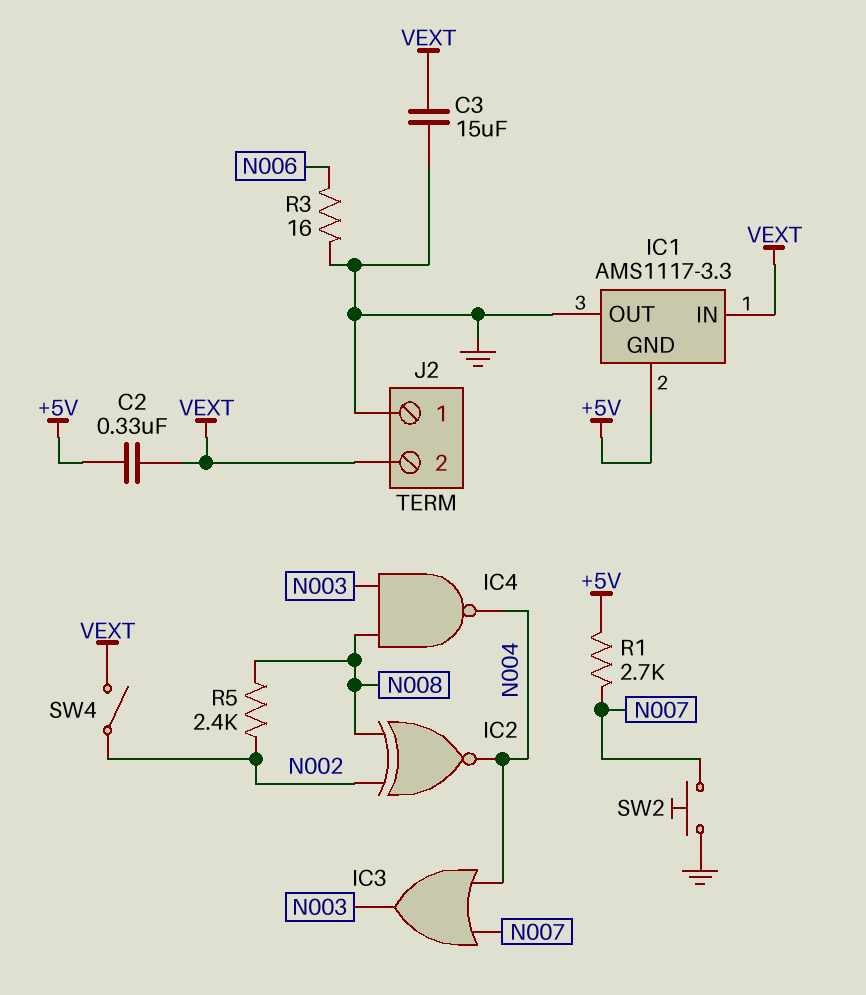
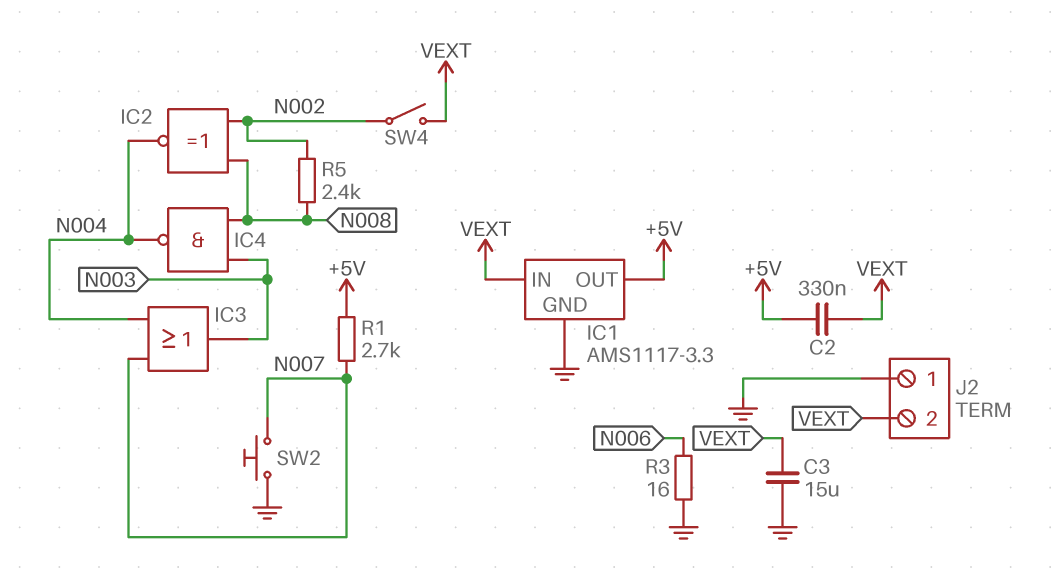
IC1 pin GND: +5V -> GND
IC1 pin OUT: GND -> +5V

